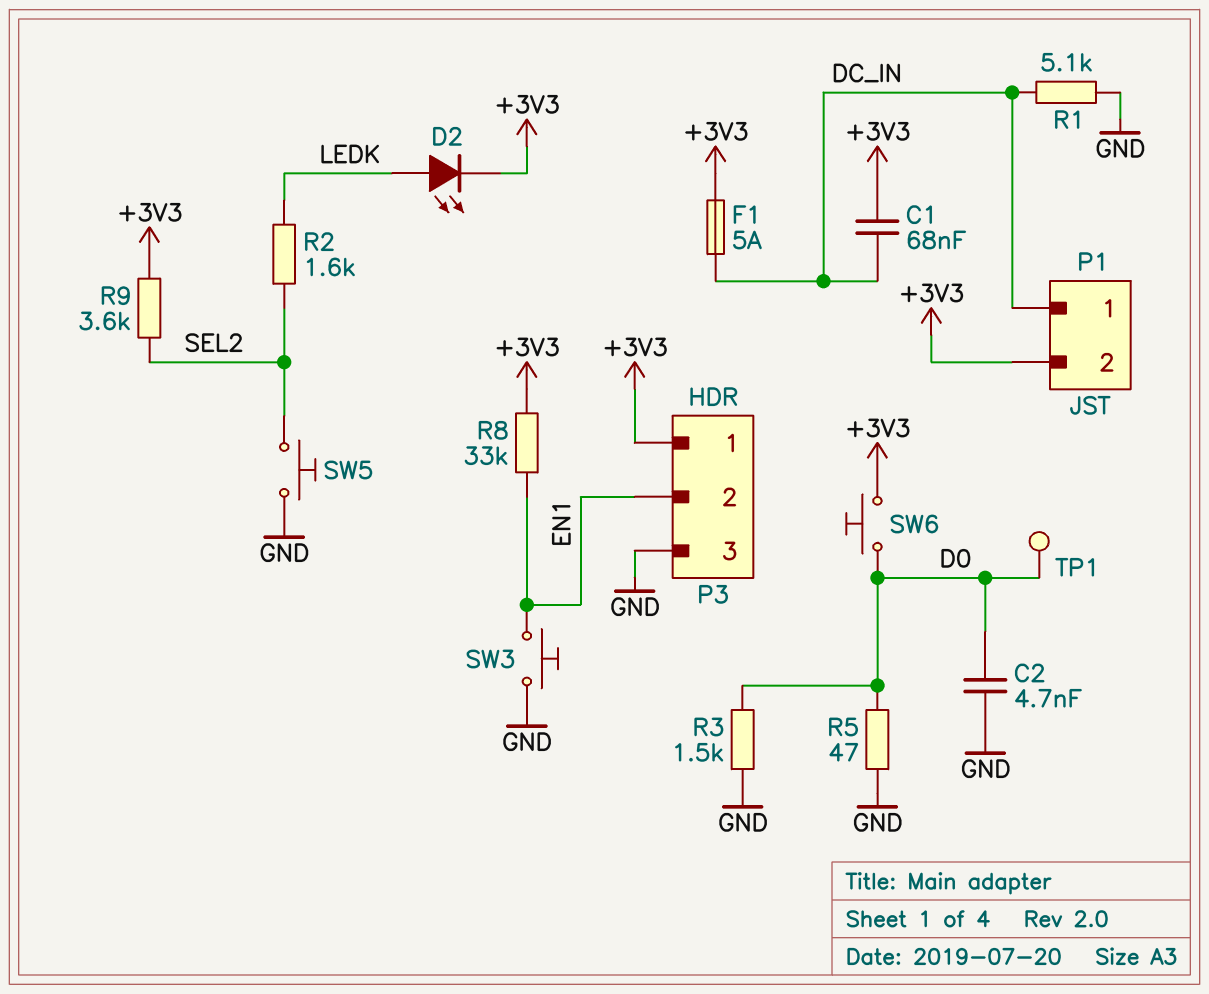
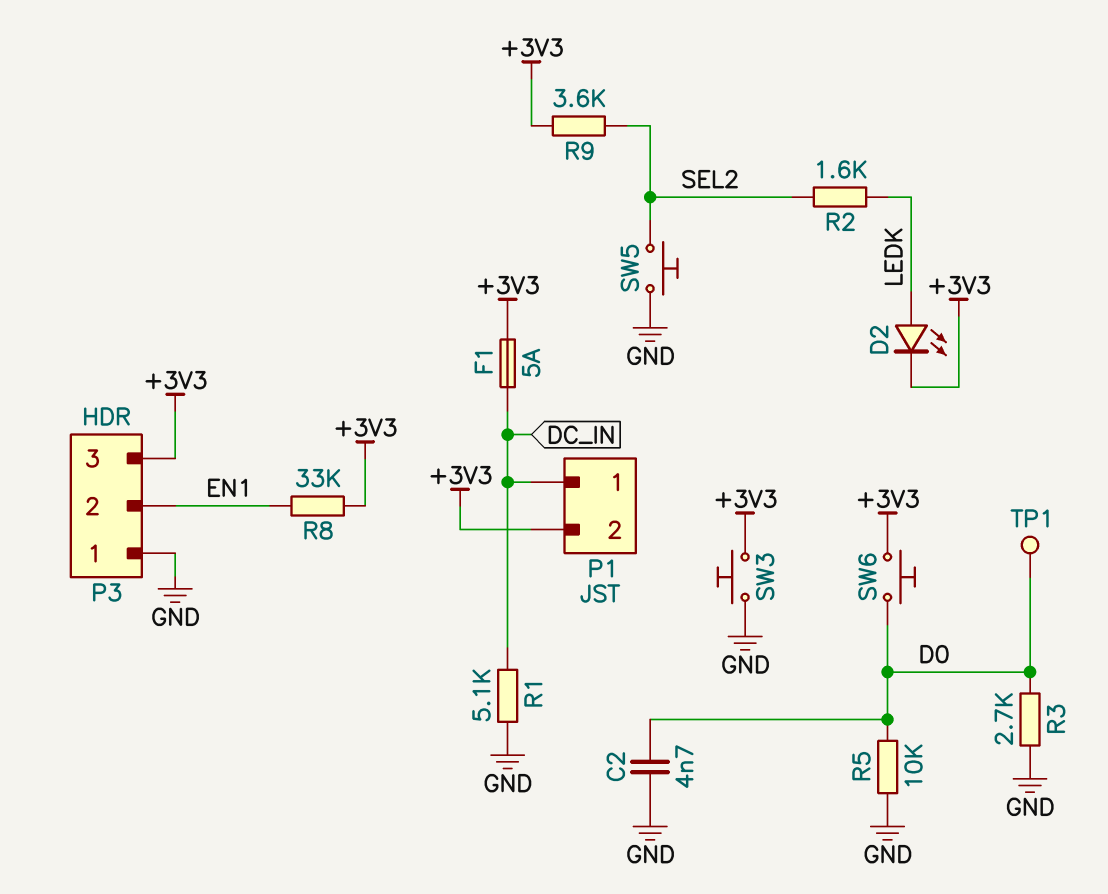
C1: 68nF (+3V3, DC_IN) -> none
P3 pin 1: +3V3 -> GND
P3 pin 3: GND -> +3V3
R3: 1.5k (D0, GND) -> 2.7k (D0, GND)
R5: 47 (D0, GND) -> 10k (D0, GND)
SW3: button (EN1, GND) -> button (+3V3, GND)

